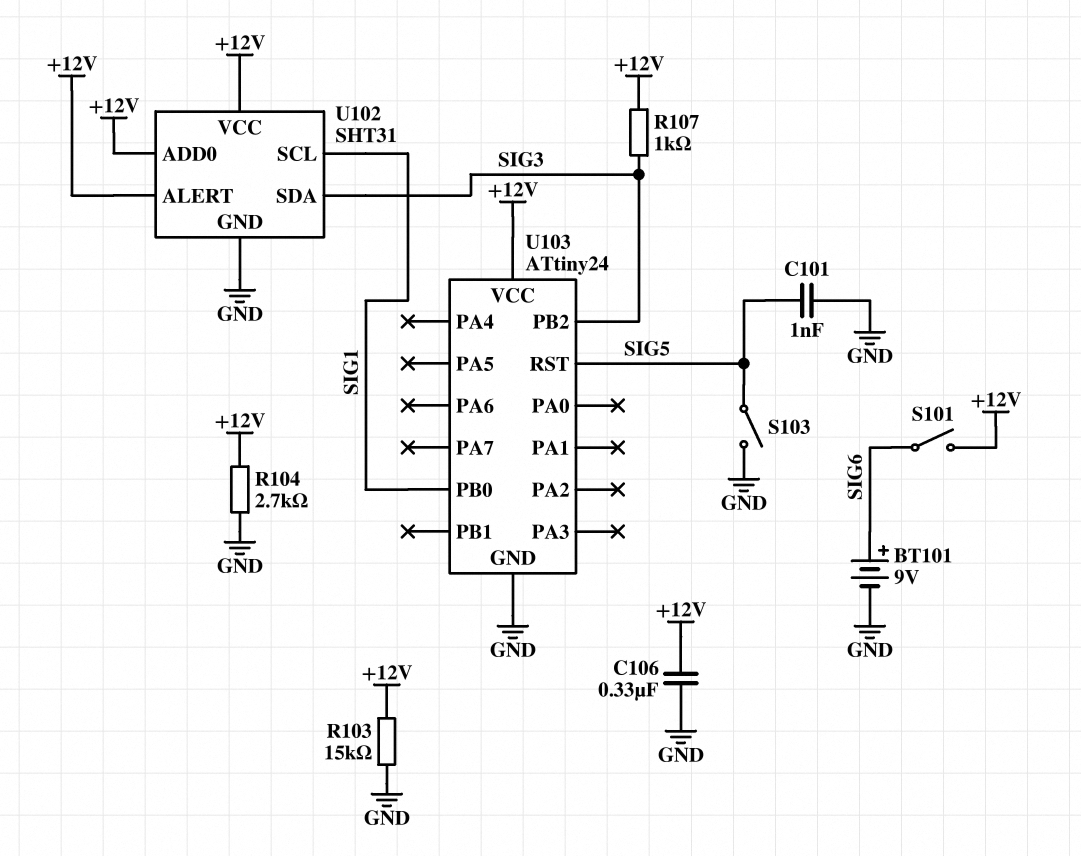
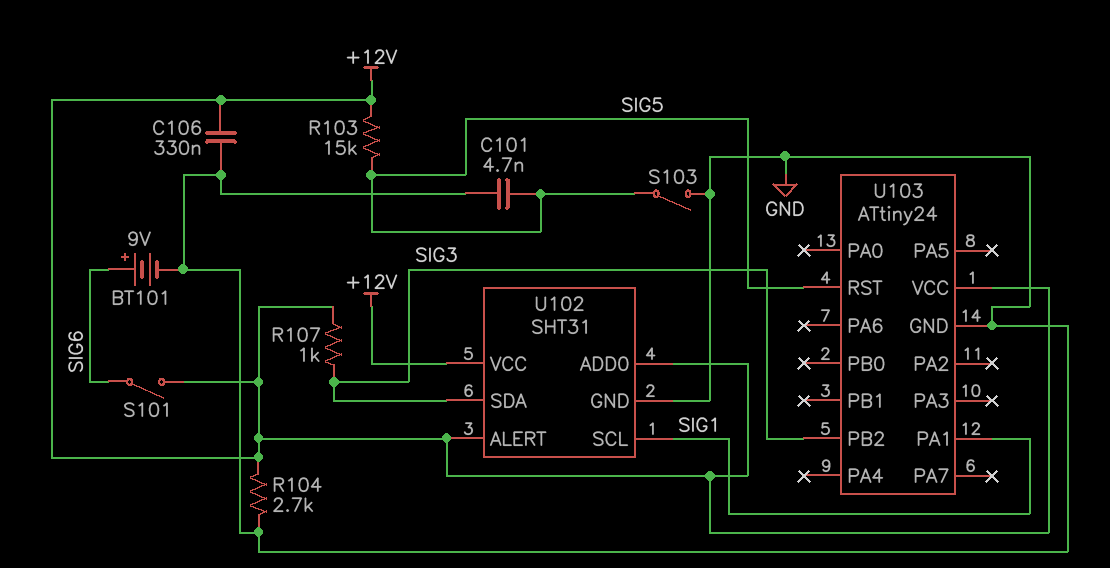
C101: 1nF (GND, SIG5) -> 4.7nF (GND, SIG5)
R103: 15k (+12V, GND) -> 15k (+12V, SIG5)
U103 pin PA1: none -> SIG1
U103 pin PB0: SIG1 -> none

